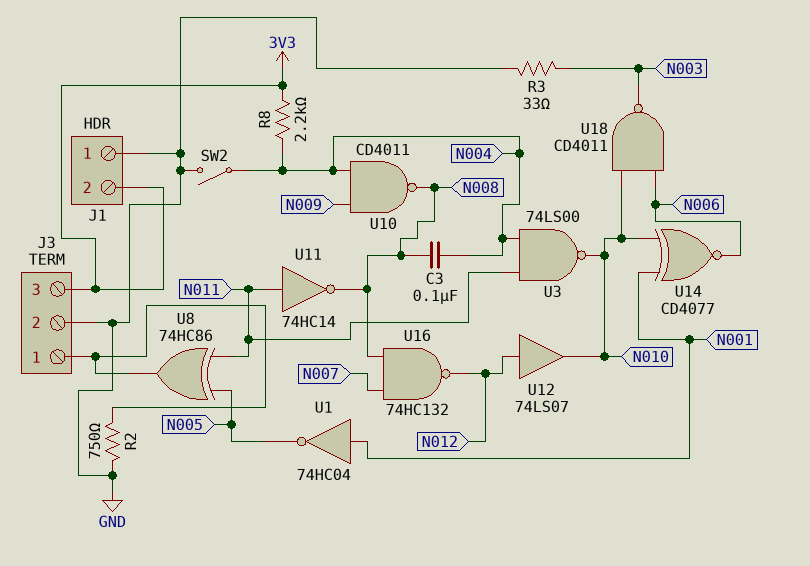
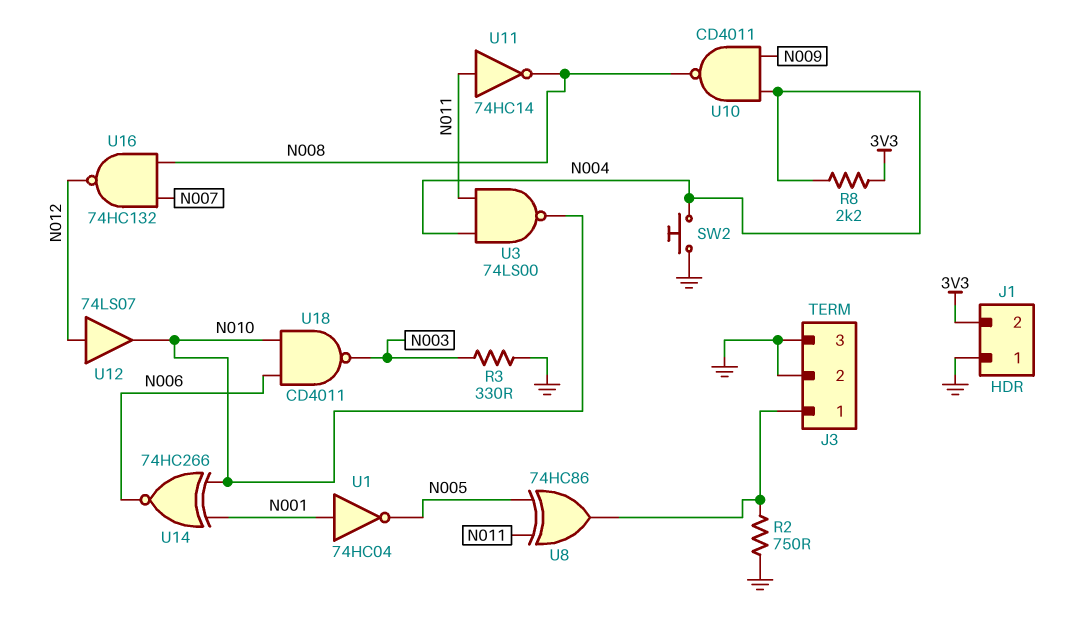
C3: 100nF (N004, N008) -> none
J3 pin 3: 3V3 -> GND
R3: 33 (GND, N003) -> 330 (GND, N003)
SW2: switch (GND, N004) -> button (GND, N004)
U14: XNOR CD4077 (in N001, in N010, out N006) -> XNOR 74HC266 (in N001, in N010, out N006)

